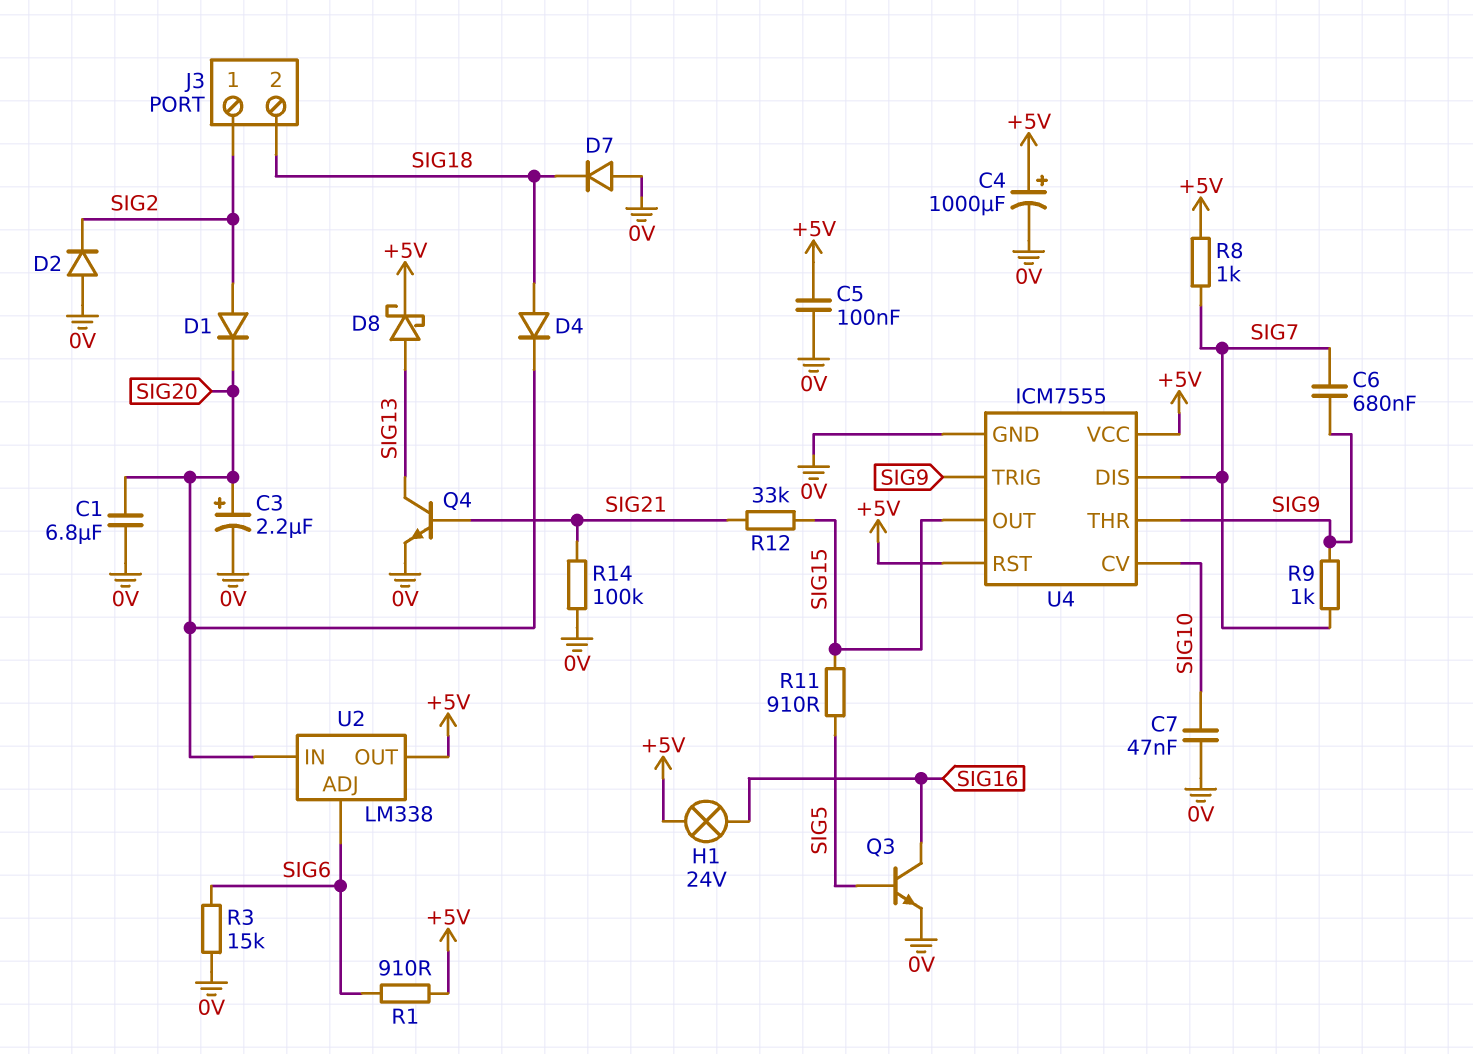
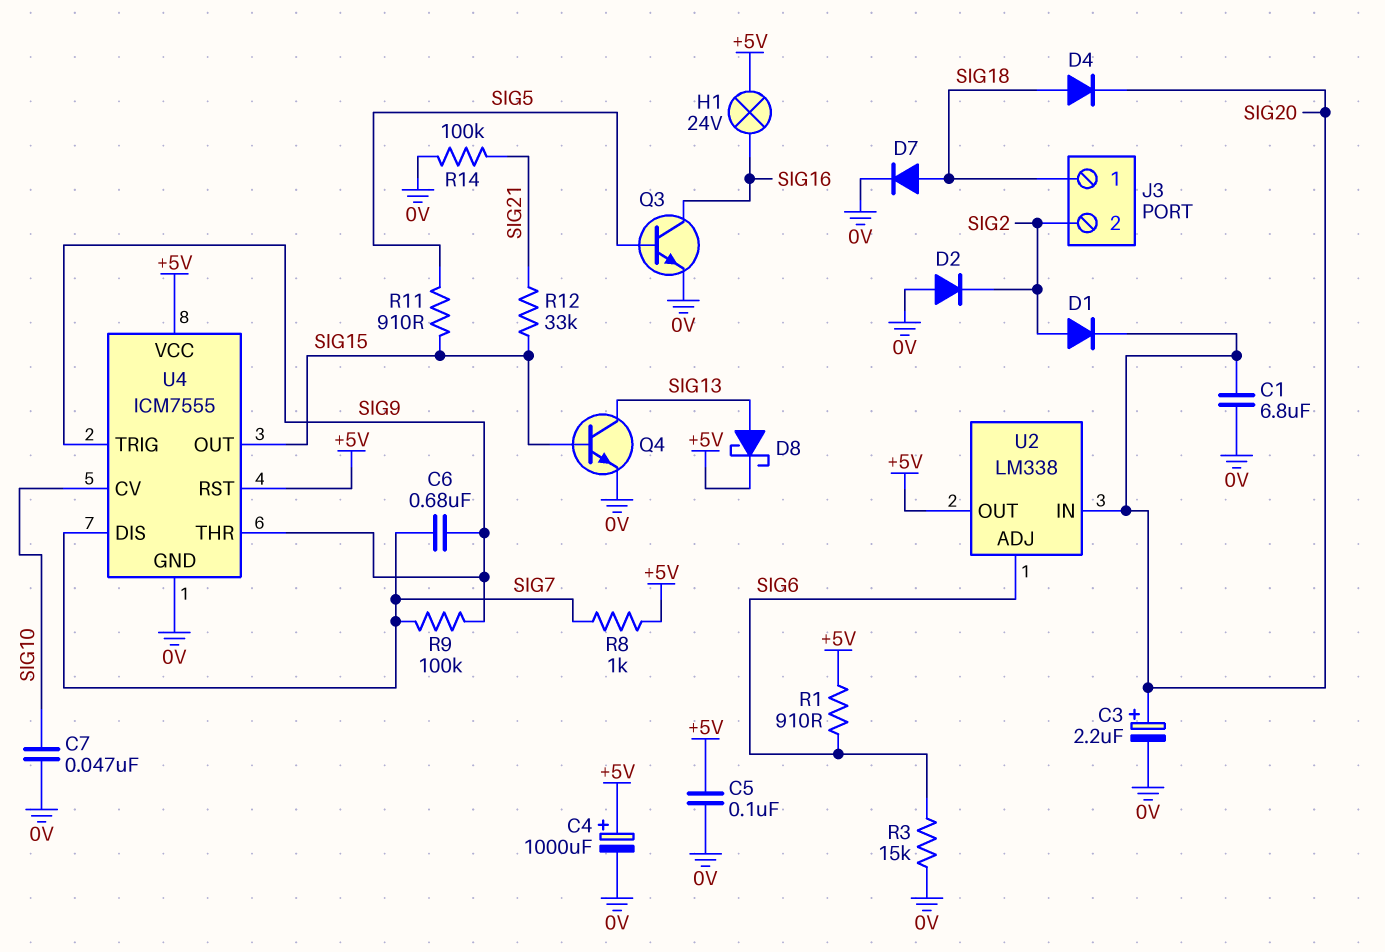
D7: diode (A 0V, K SIG18) -> diode (A SIG18, K 0V)
J3 pin 1: SIG2 -> SIG18
J3 pin 2: SIG18 -> SIG2
Q4: NPN (B SIG21, C SIG13, E 0V) -> NPN (B SIG15, C SIG13, E 0V)
R9: 1k (SIG7, SIG9) -> 100k (SIG7, SIG9)

